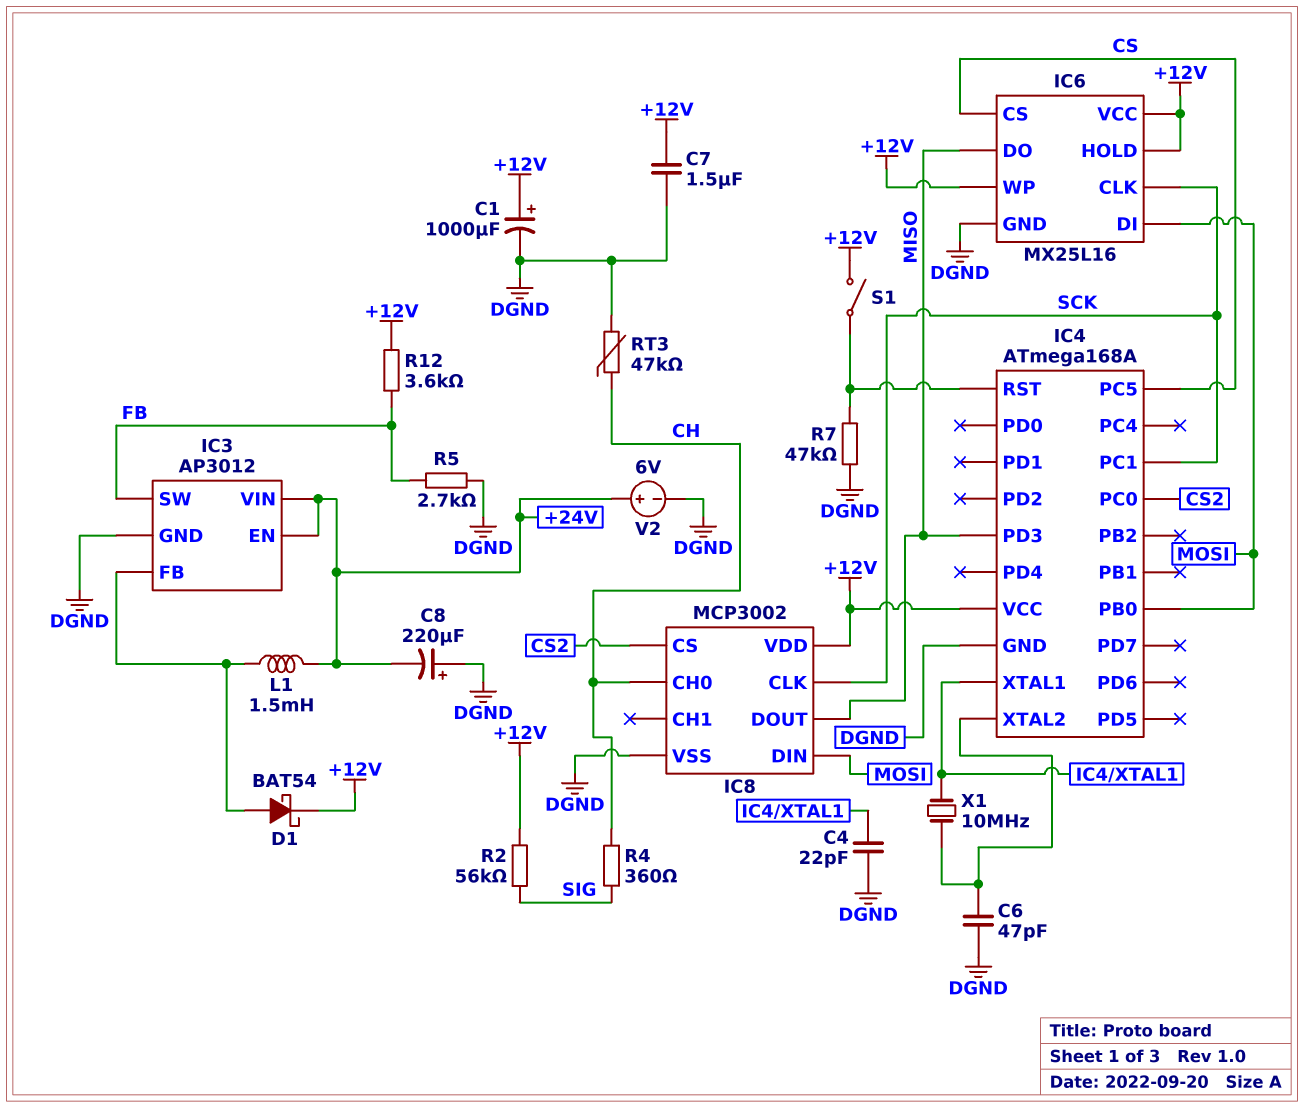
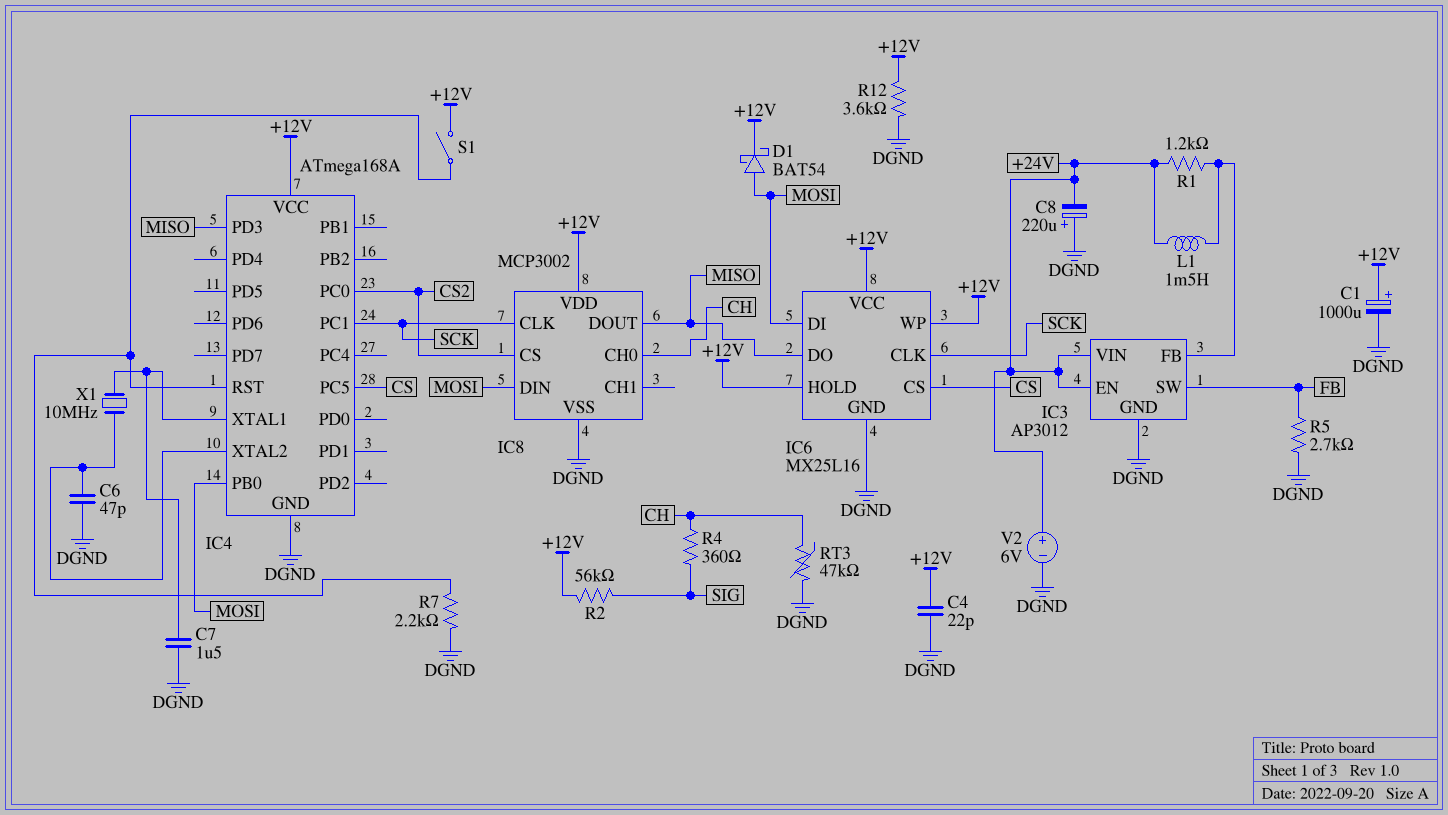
C4: 22pF (DGND, IC4/XTAL1) -> 22pF (+12V, DGND)
C7: 1.5uF (+12V, DGND) -> 1.5uF (DGND, IC4/XTAL1)
D1: schottky BAT54 (A IC3/FB, K +12V) -> schottky BAT54 (A MOSI, K +12V)
R1: none -> 1.2k (+24V, IC3/FB)
R7: 47k (DGND, IC4/RST) -> 2.2k (DGND, IC4/RST)
R12: 3.6k (+12V, FB) -> 3.6k (+12V, DGND)

